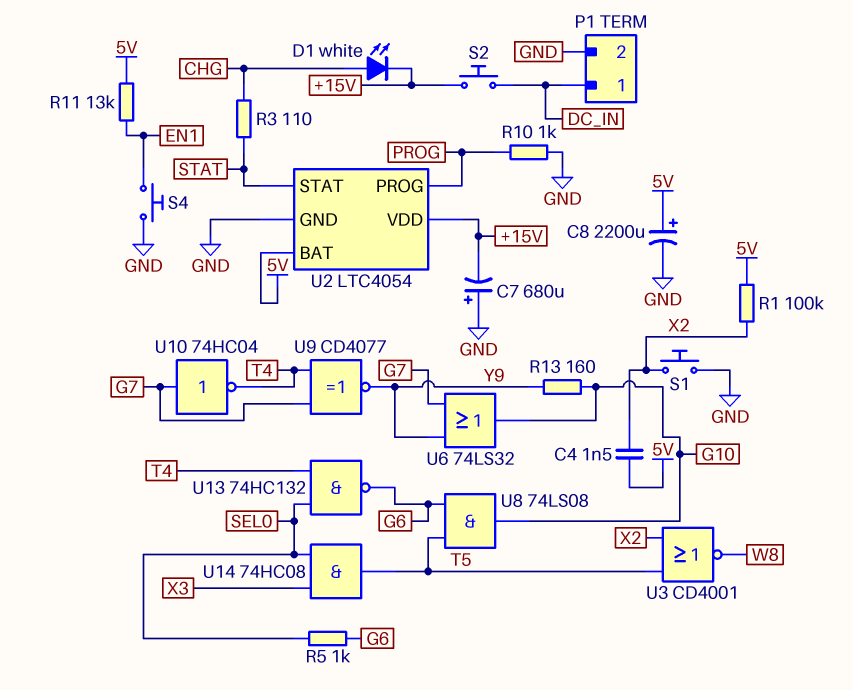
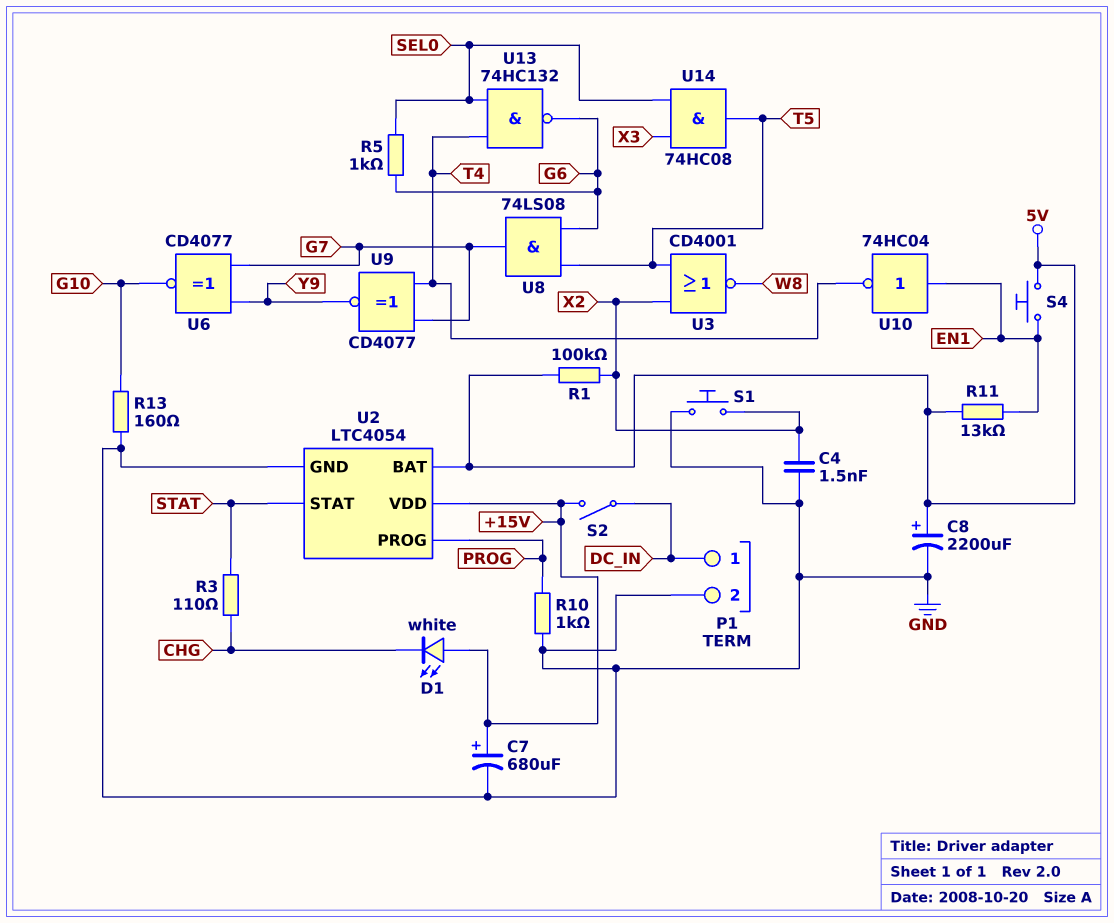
C4: 1.5nF (5V, X2) -> 1.5nF (GND, X2)
C7: 680uF (plus GND, minus +15V) -> 680uF (plus +15V, minus GND)
D1: LED white (A CHG, K +15V) -> LED white (A +15V, K CHG)
R13: 160 (G10, Y9) -> 160 (G10, GND)
S2: button (+15V, DC_IN) -> switch (+15V, DC_IN)
S4: button (EN1, GND) -> button (5V, EN1)
U6: OR 74LS32 (in G7, in Y9, out G10) -> XNOR CD4077 (in G7, in Y9, out G10)
U8: AND 74LS08 (in G6, in T5, out G10) -> AND 74LS08 (in G6, in T5, out G7)
U10: NOT 74HC04 (in G7, out T4) -> NOT 74HC04 (in EN1, out T4)

